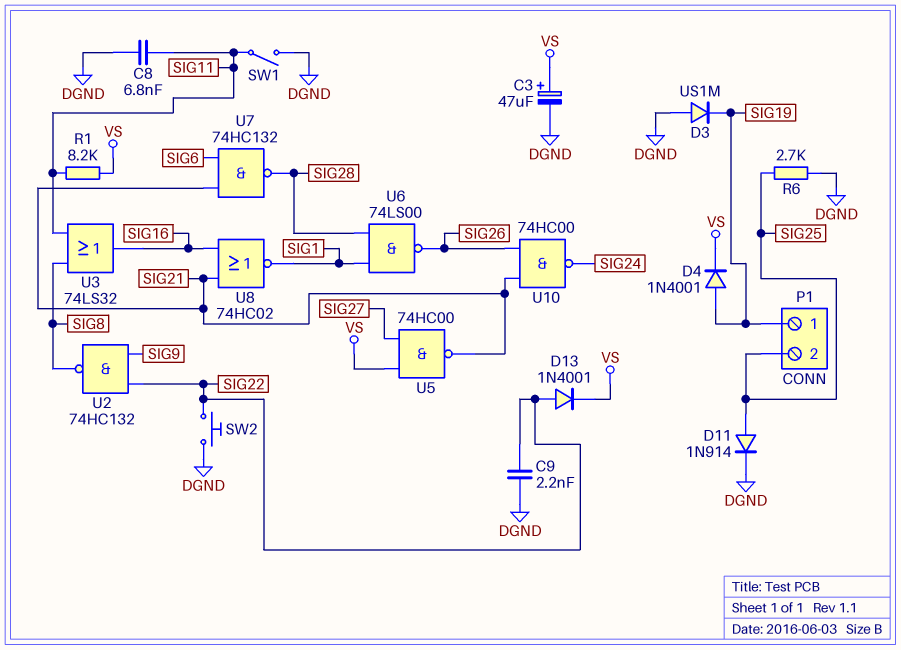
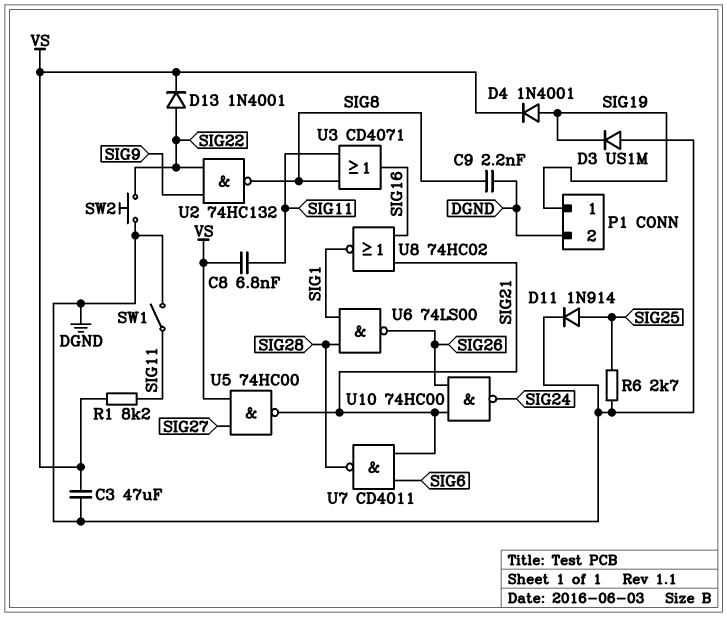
C3: 47uF (plus VS, minus DGND) -> 47uF (DGND, VS)
C8: 6.8nF (DGND, SIG11) -> 6.8nF (SIG11, VS)
C9: 2.2nF (DGND, SIG22) -> 2.2nF (DGND, SIG8)
P1 pin 2: SIG25 -> DGND
U3: OR 74LS32 (in SIG8, in SIG11, out SIG16) -> OR CD4071 (in SIG8, in SIG11, out SIG16)
U7: NAND 74HC132 (in SIG6, in SIG21, out SIG28) -> NAND CD4011 (in SIG6, in SIG21, out SIG28)

